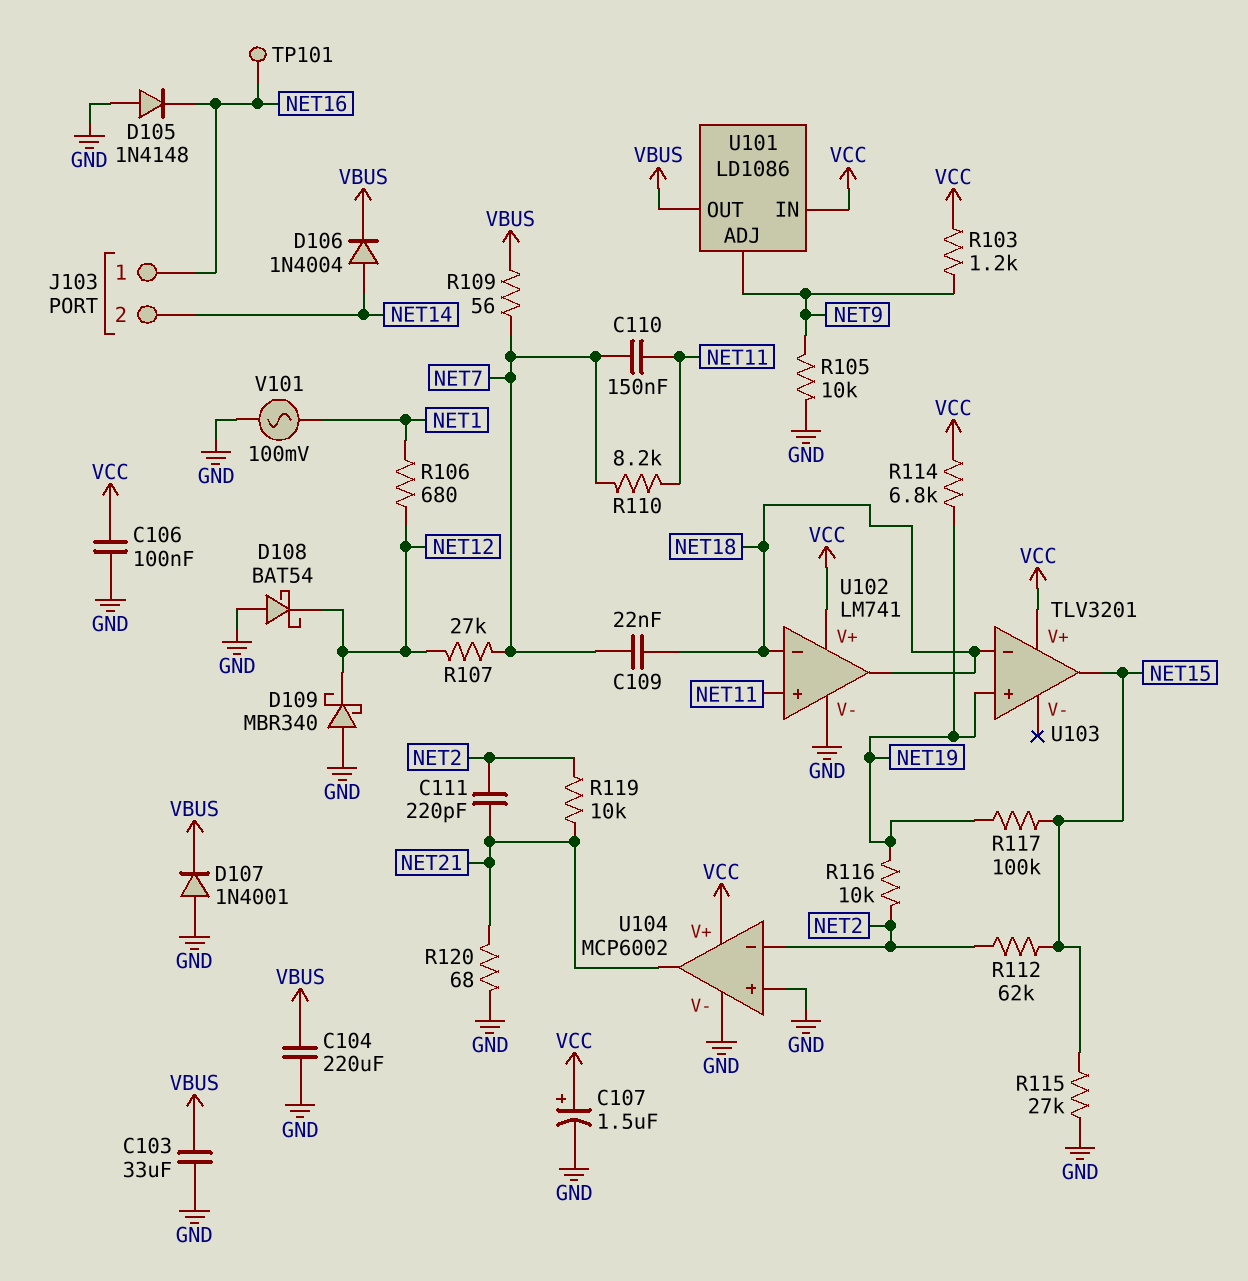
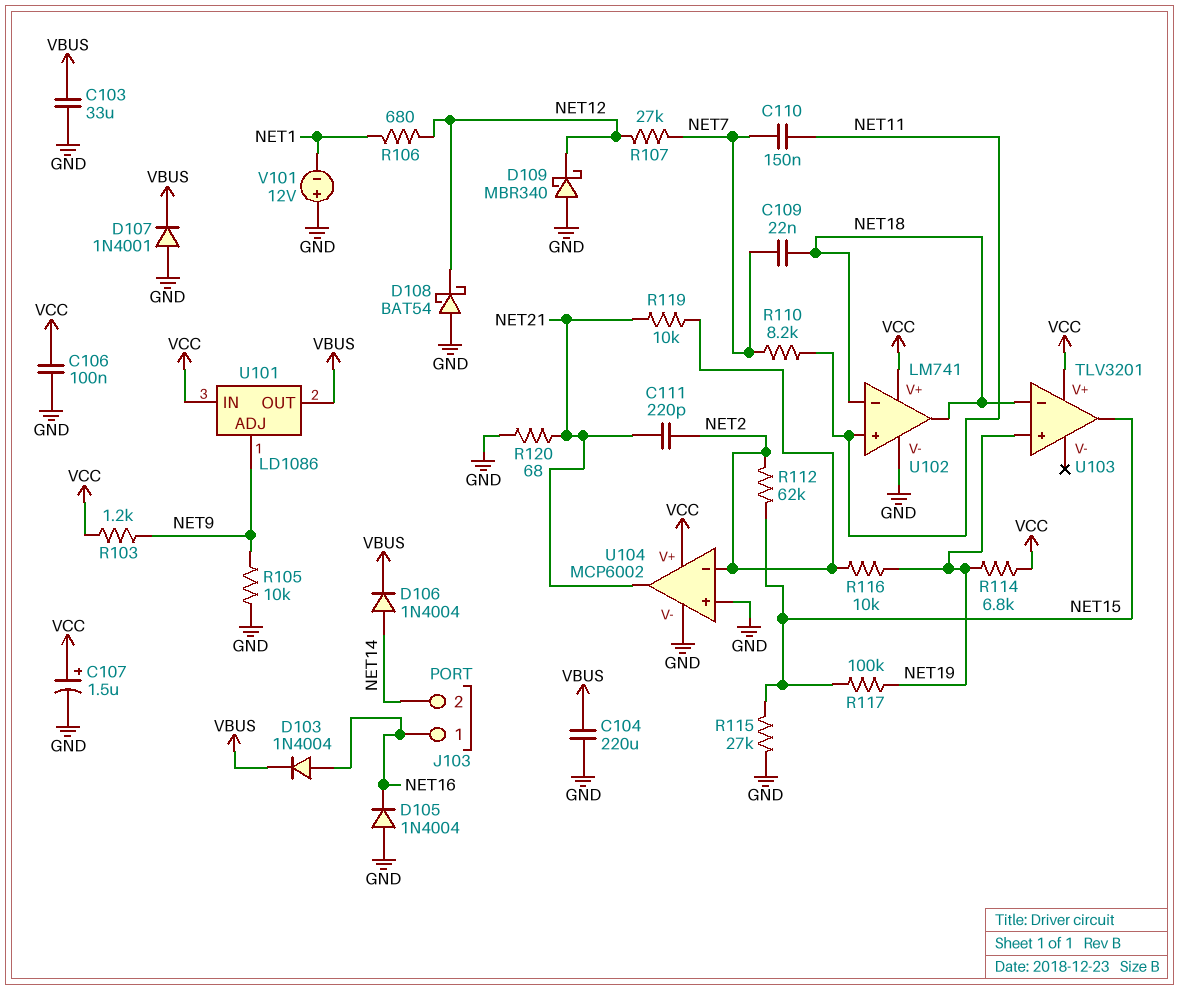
D103: none -> diode 1N4004 (A NET16, K VBUS)
D105: diode 1N4148 (A GND, K NET16) -> diode 1N4004 (A GND, K NET16)
R109: 56 (NET7, VBUS) -> none
TP101: test point (NET16) -> none
V101: AC 100mV (GND, NET1) -> 12V (plus GND, minus NET1)

